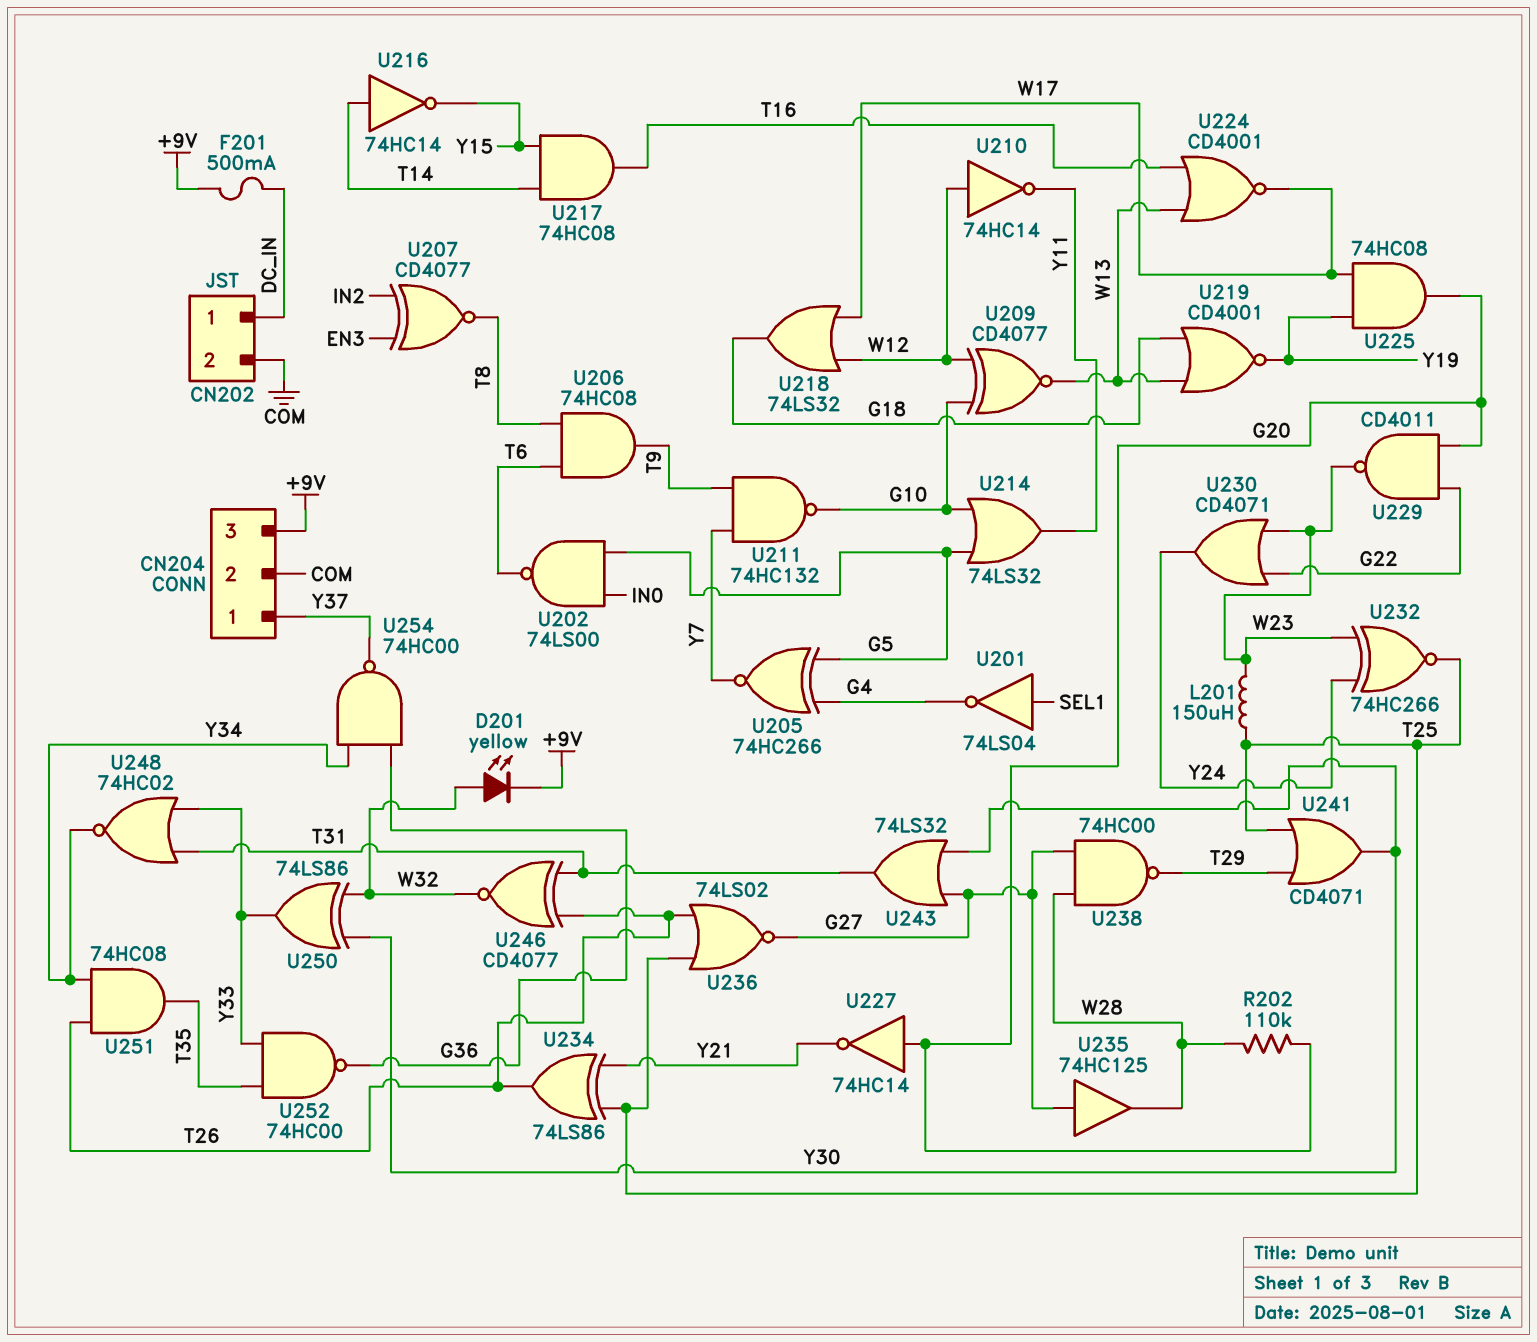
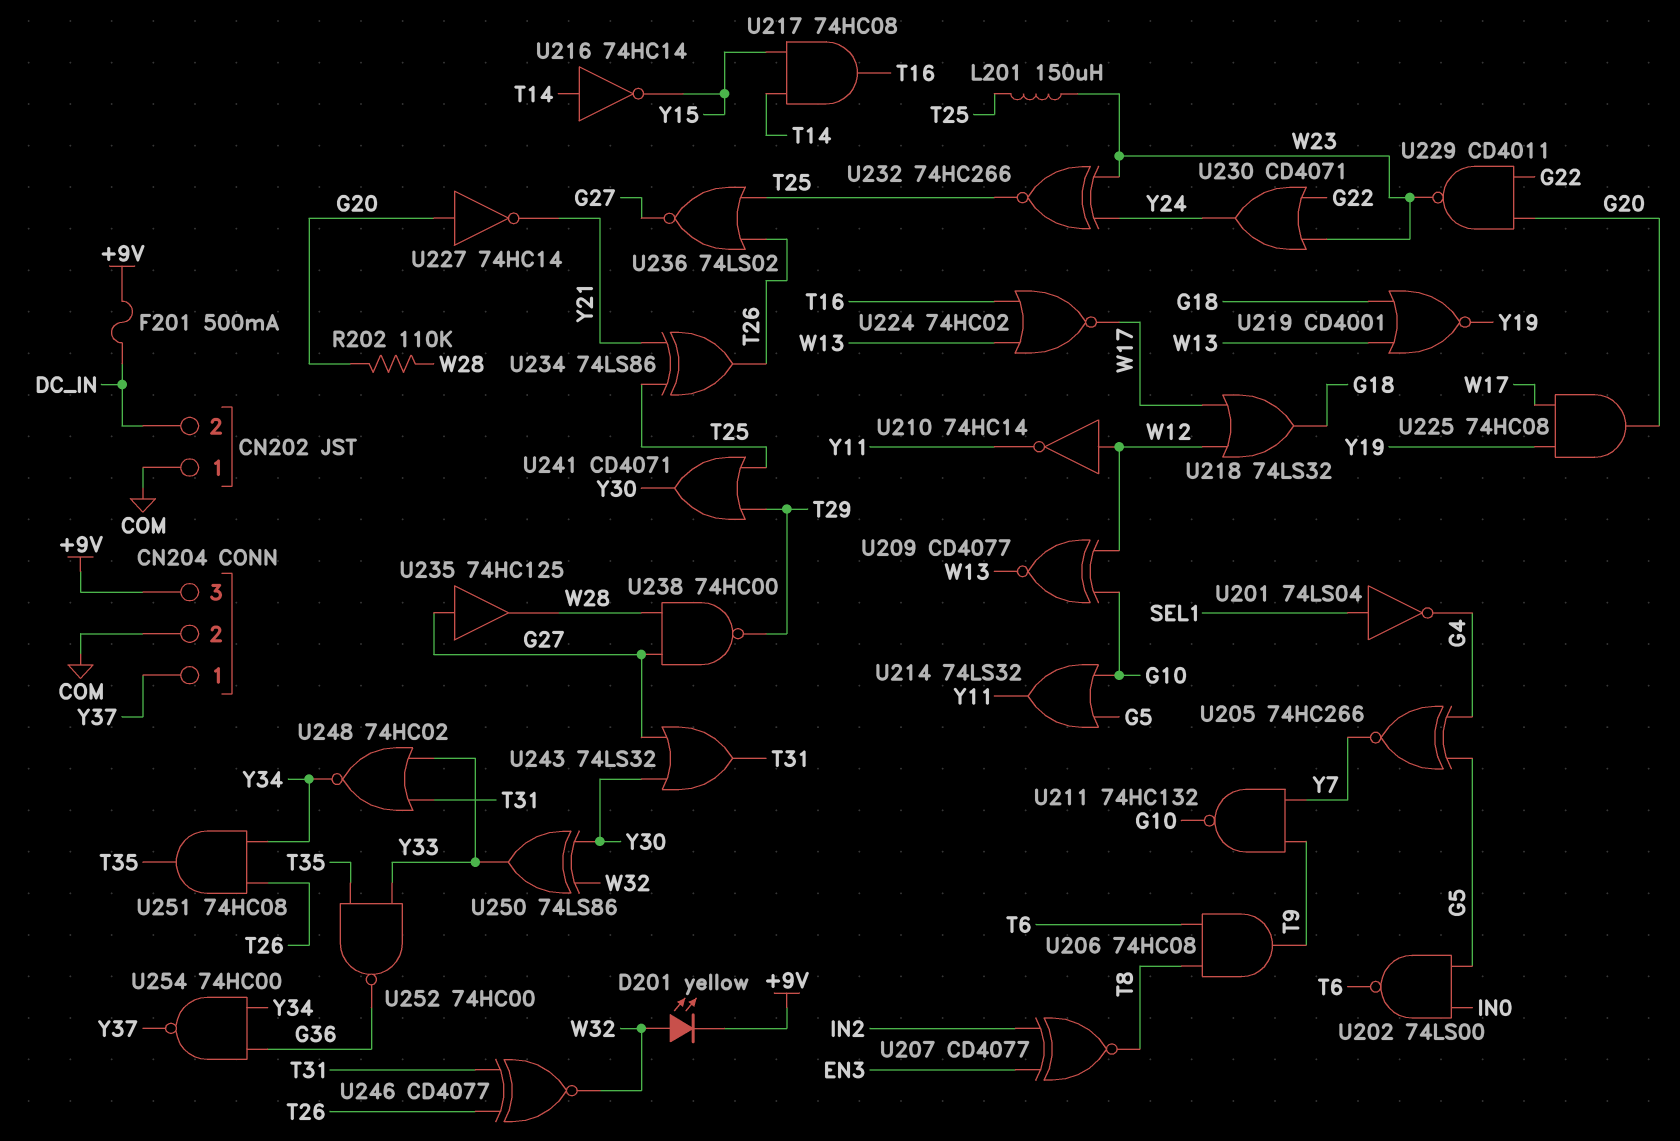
CN202 pin 1: DC_IN -> COM
CN202 pin 2: COM -> DC_IN
U224: NOR CD4001 (in T16, in W13, out W17) -> NOR 74HC02 (in T16, in W13, out W17)

